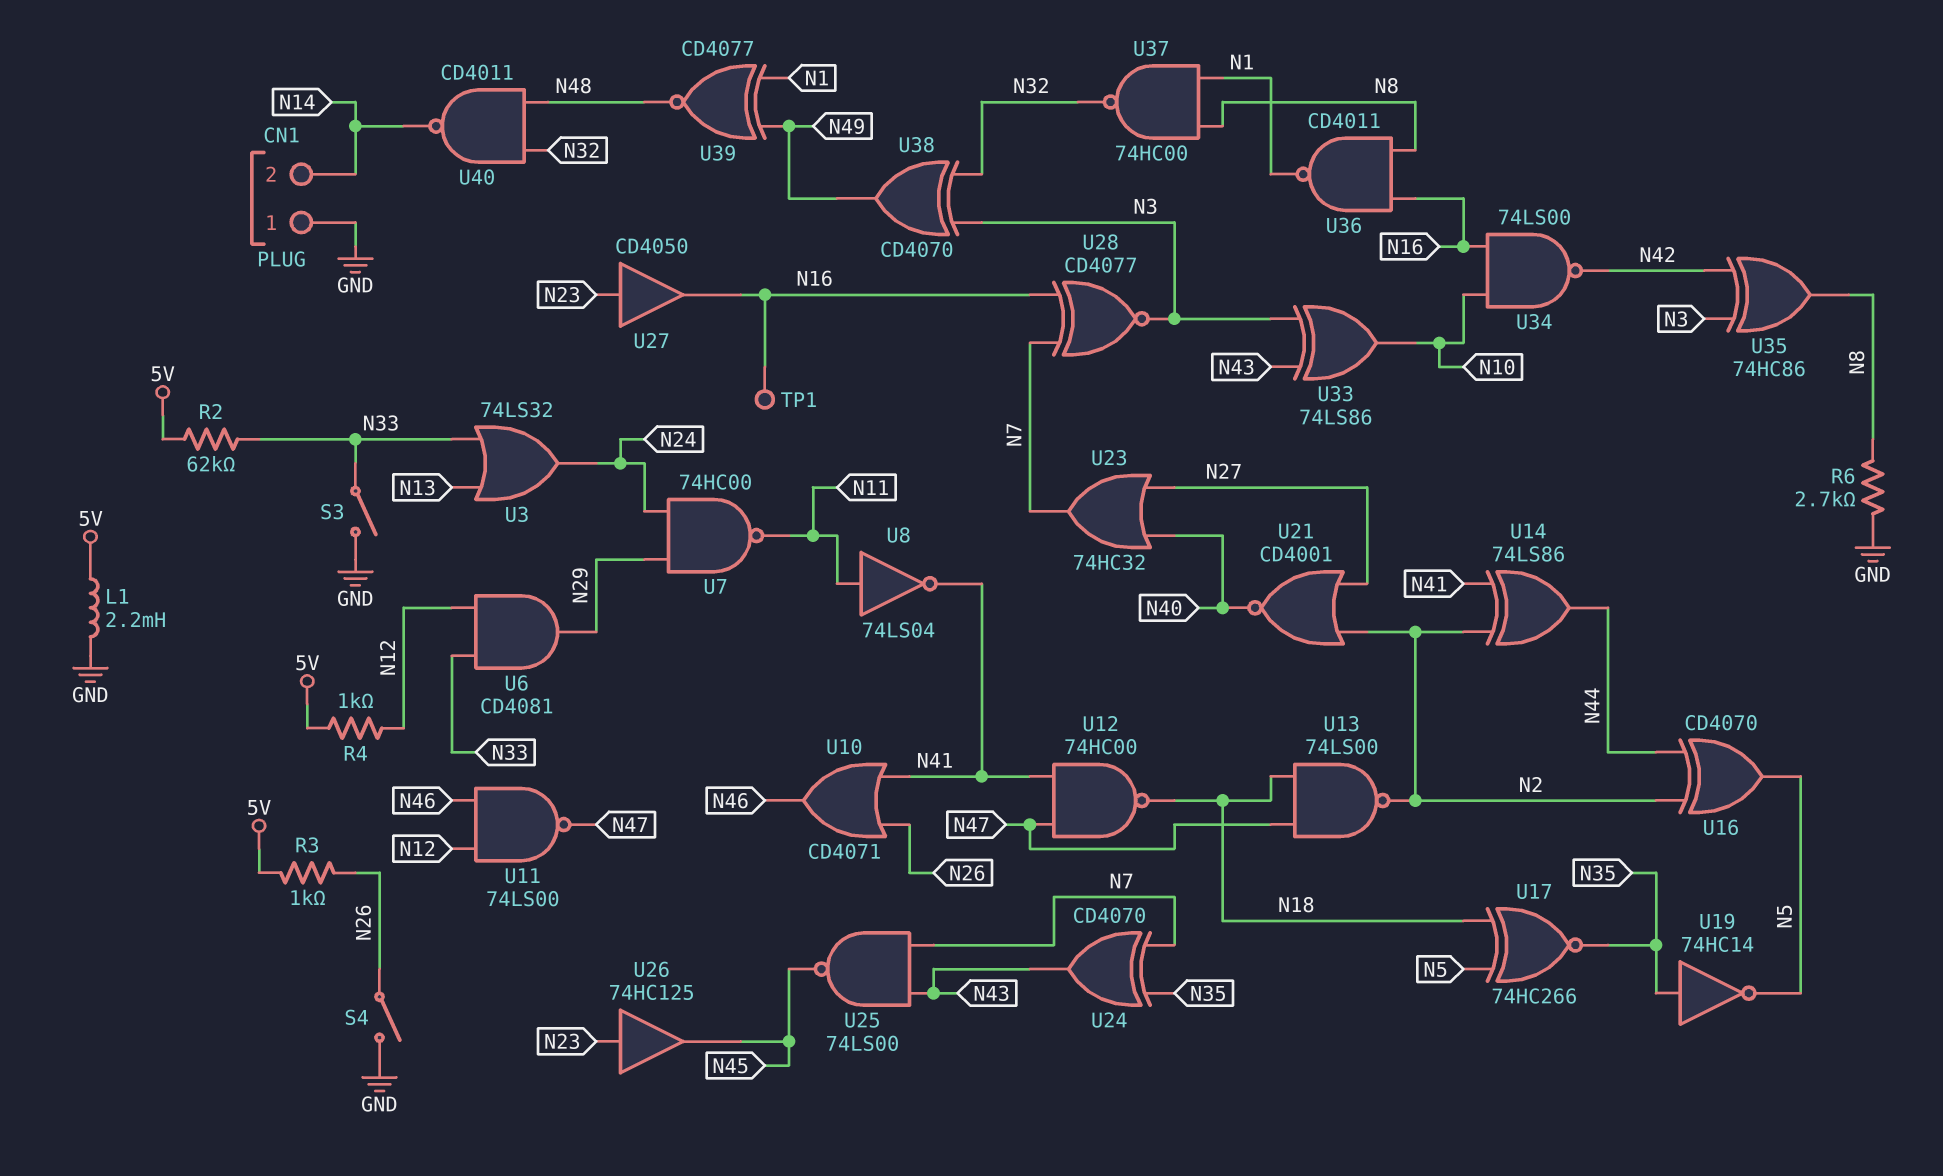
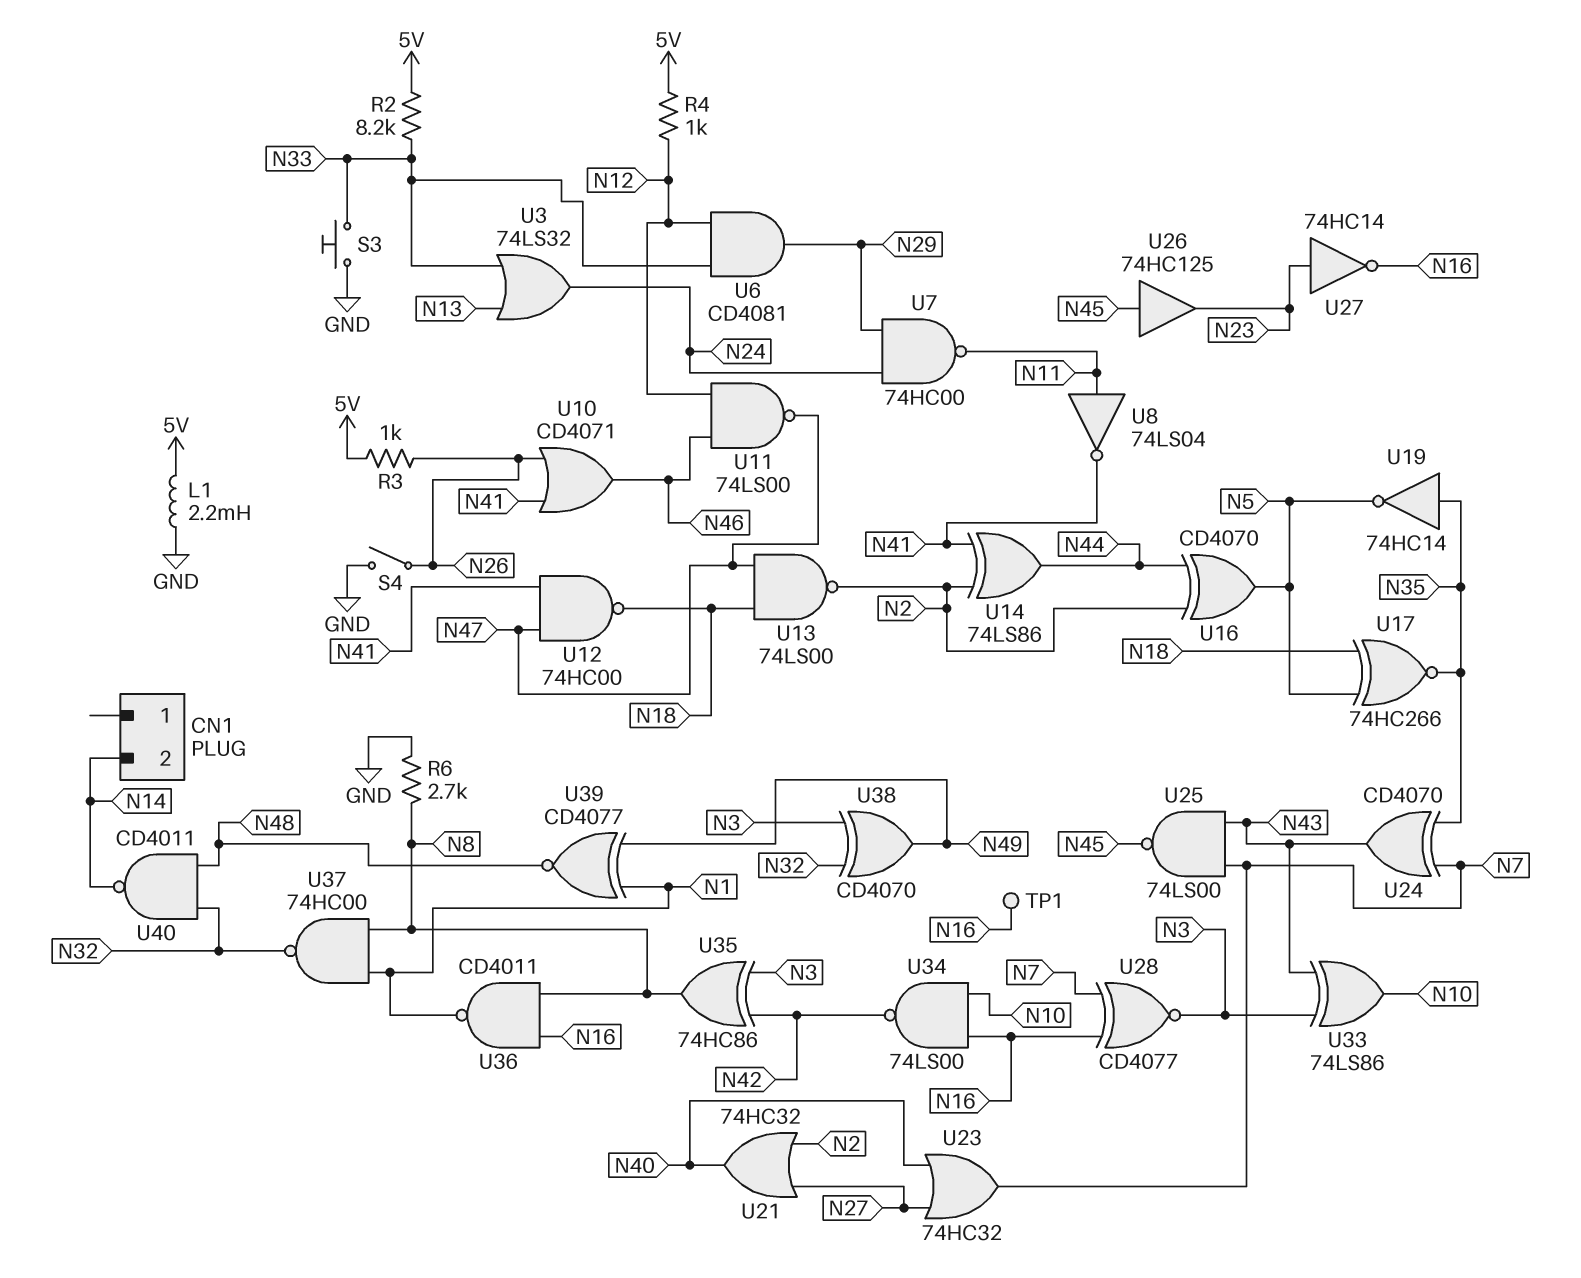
CN1 pin 1: GND -> none
R2: 62k (5V, N33) -> 8.2k (5V, N33)
S3: switch (GND, N33) -> button (GND, N33)
U21: NOR CD4001 (in N2, in N27, out N40) -> OR 74HC32 (in N2, in N27, out N40)
U26: buffer 74HC125 (in N23, out N45) -> buffer 74HC125 (in N45, out N23)
U27: buffer CD4050 (in N23, out N16) -> NOT 74HC14 (in N23, out N16)

